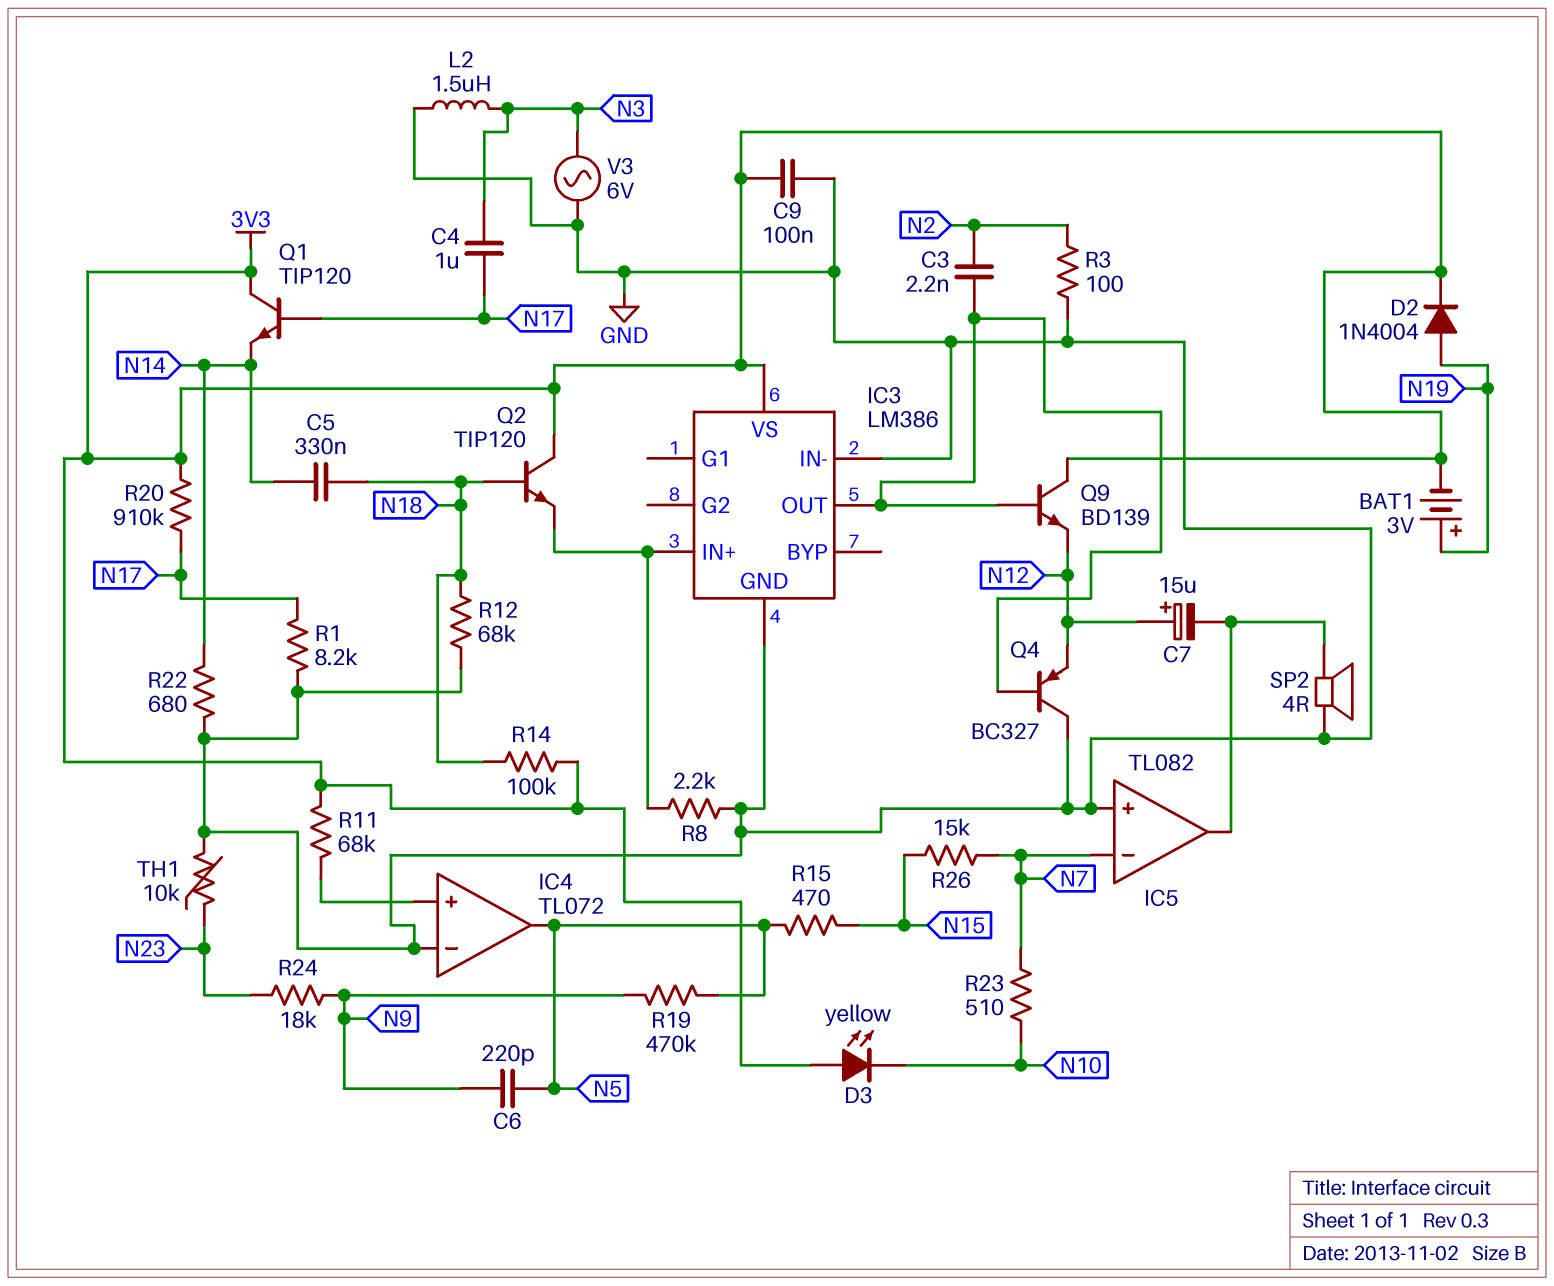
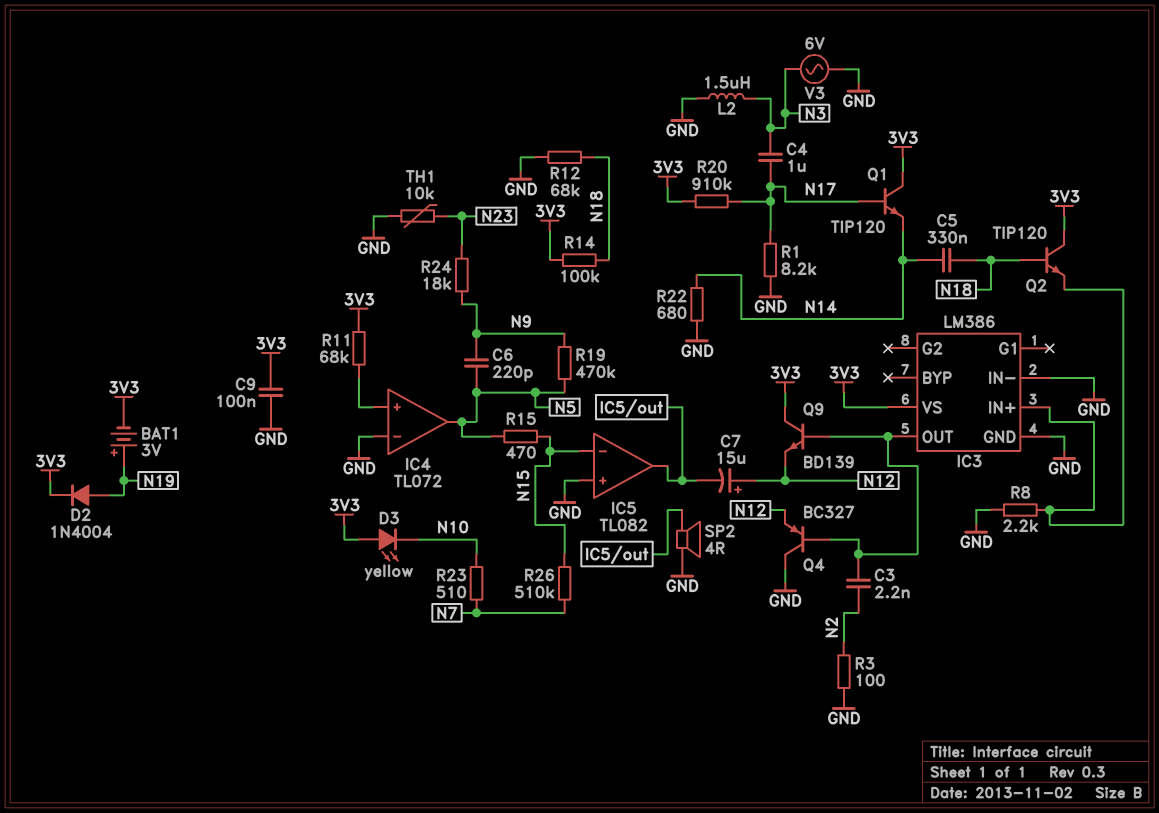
IC5 pin in-: N7 -> N15
R26: 15k (N7, N15) -> 510k (N7, N15)

